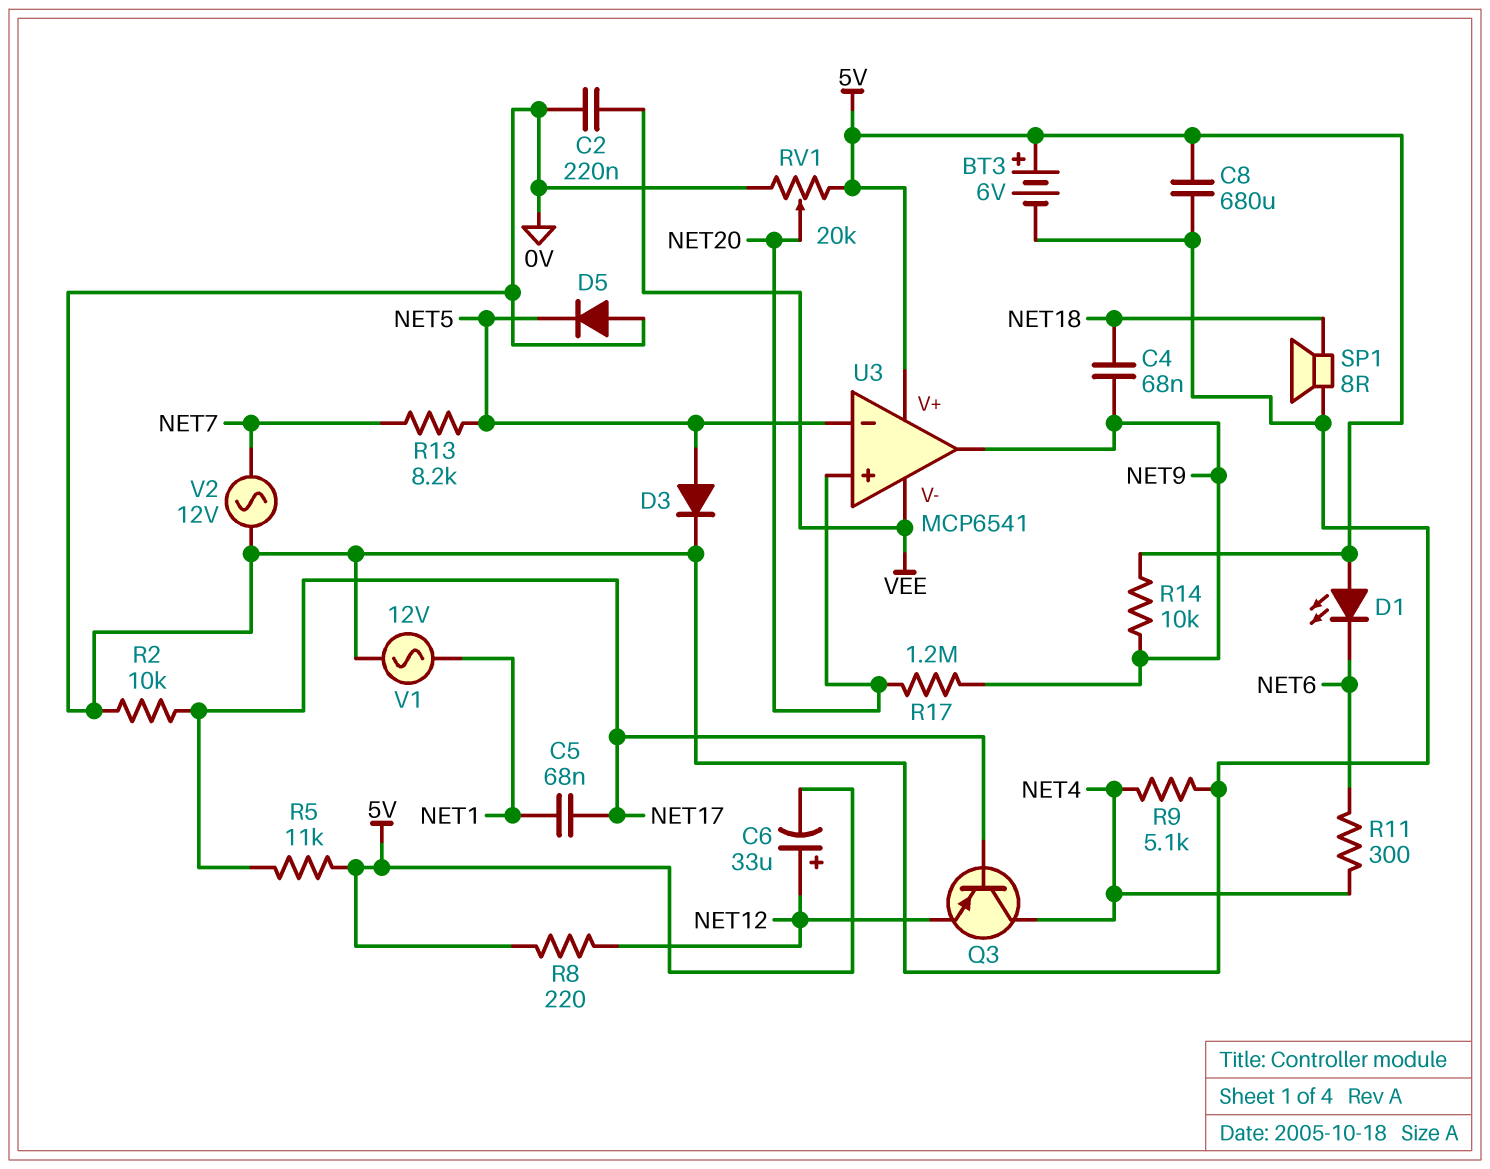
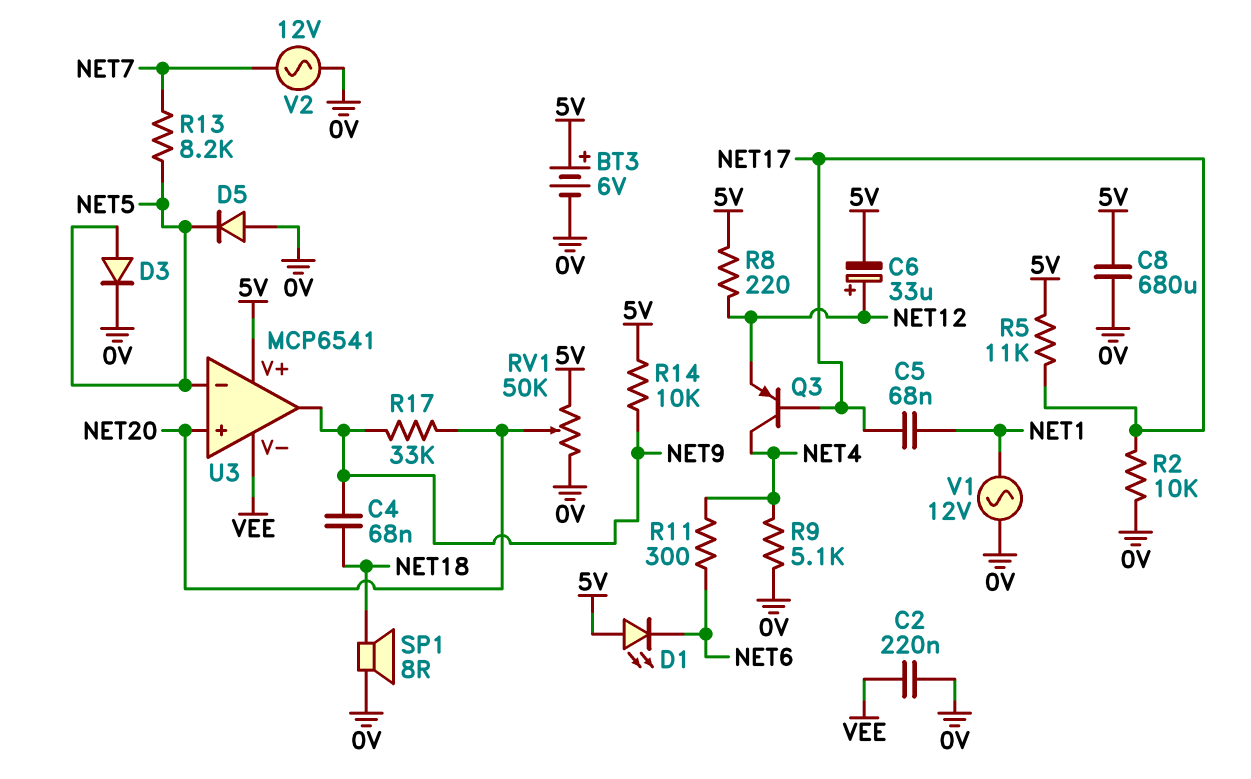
R17: 1.2M (NET9, NET20) -> 33k (NET9, NET20)
RV1: 20k (0V, 5V, wiper NET20) -> 50k (0V, 5V, wiper NET20)

